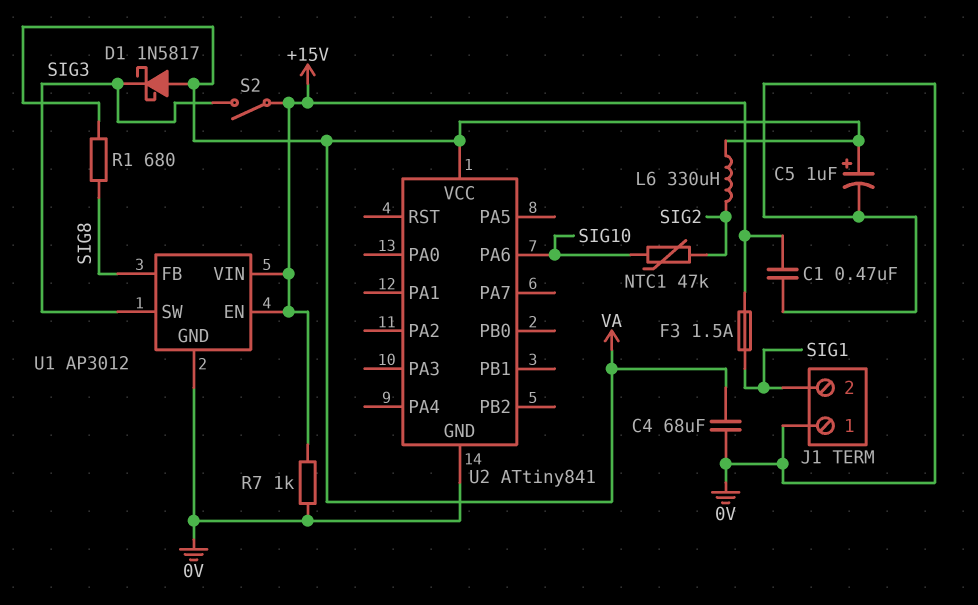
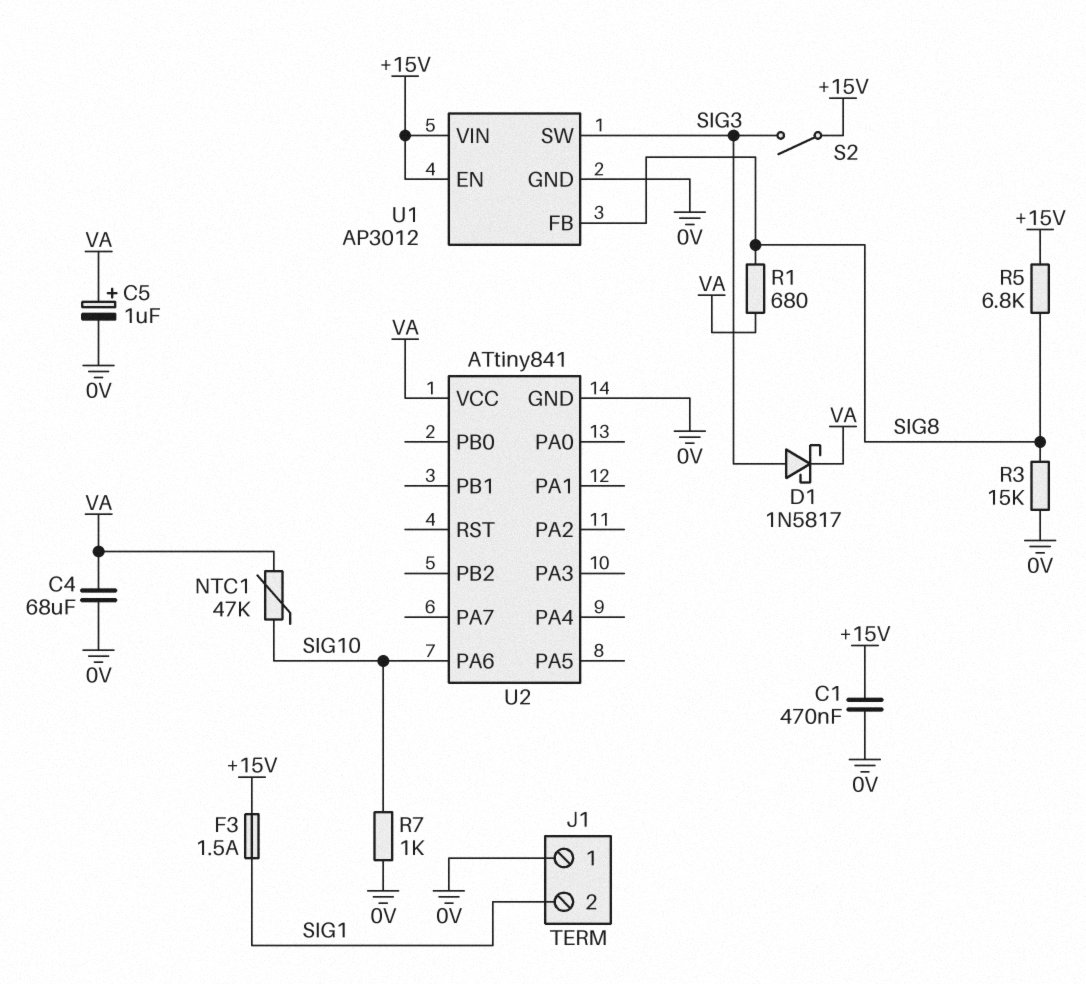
D1: schottky 1N5817 (A VA, K SIG3) -> schottky 1N5817 (A SIG3, K VA)
L6: 330uH (SIG2, VA) -> none
NTC1: 47k (SIG2, SIG10) -> 47k (SIG10, VA)
R3: none -> 15k (0V, SIG8)
R5: none -> 6.8k (+15V, SIG8)
R7: 1k (+15V, 0V) -> 1k (0V, SIG10)

